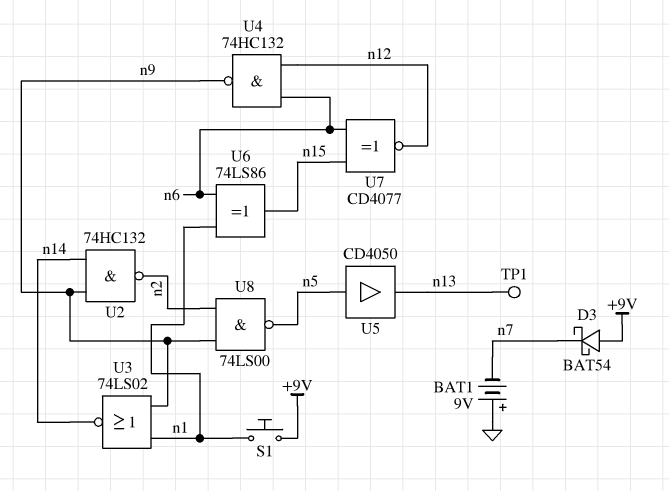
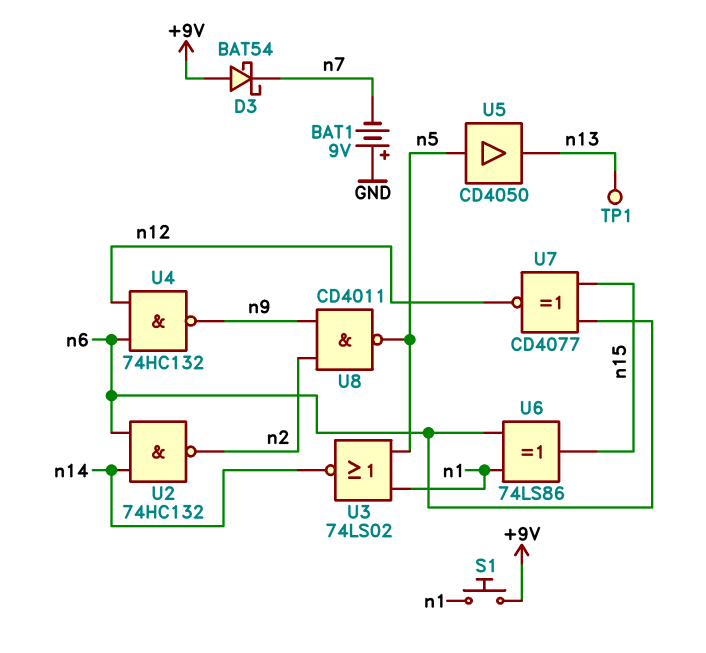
U2: NAND 74HC132 (in n9, in n14, out n2) -> NAND 74HC132 (in n6, in n14, out n2)
U3: NOR 74LS02 (in n1, in n9, out n14) -> NOR 74LS02 (in n1, in n5, out n14)
U8: NAND 74LS00 (in n2, in n9, out n5) -> NAND CD4011 (in n2, in n9, out n5)

